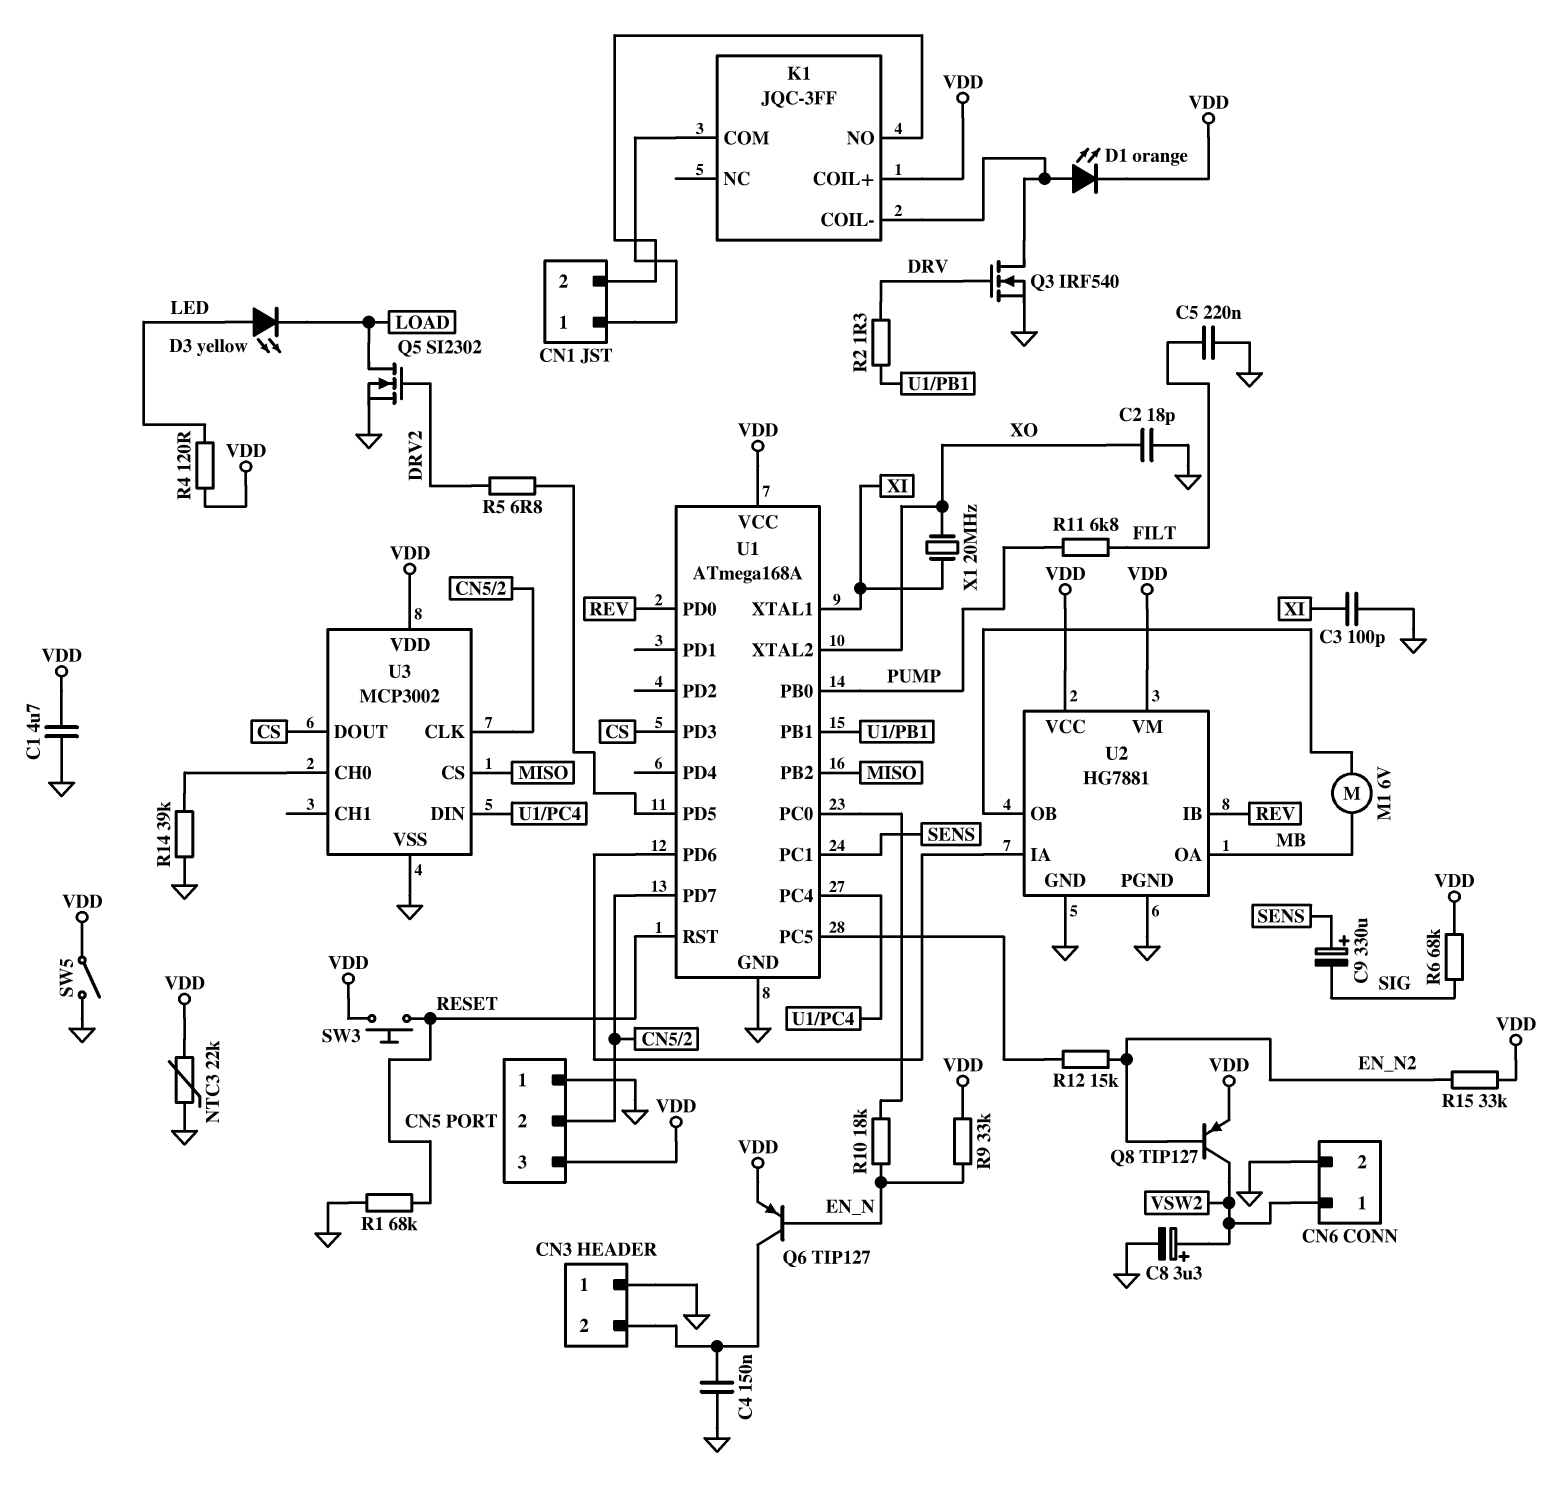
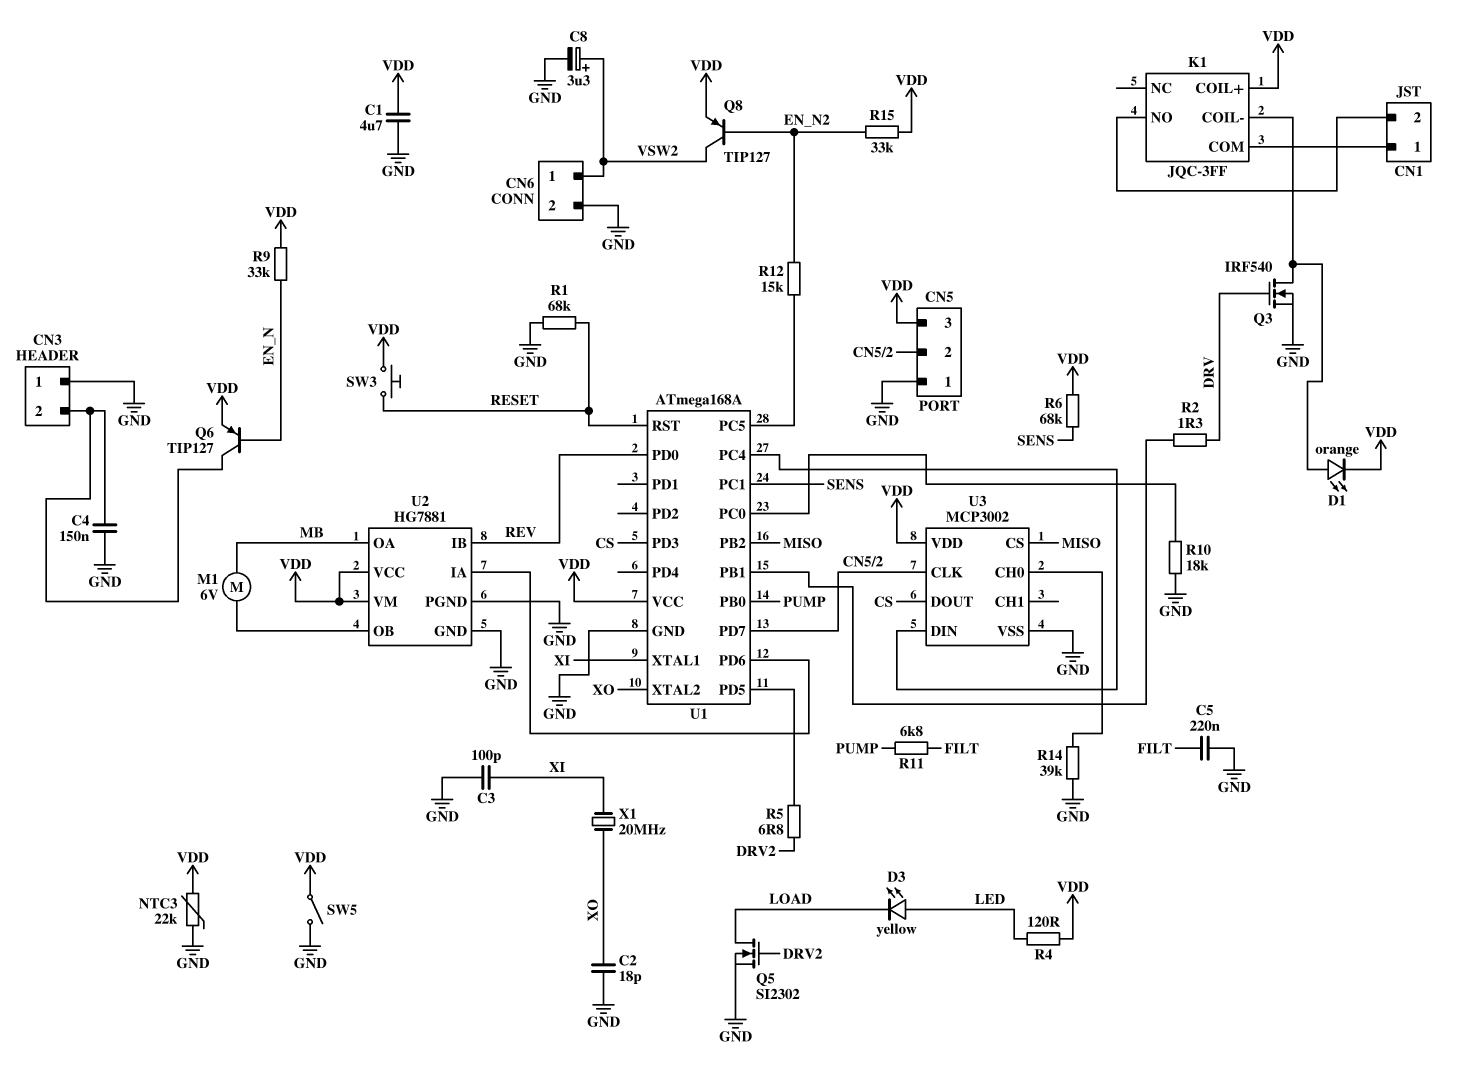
C9: 330uF (plus SENS, minus SIG) -> none
R6: 68k (SIG, VDD) -> 68k (SENS, VDD)
R10: 18k (EN_N, U1/PC0) -> 18k (GND, U1/PC0)

